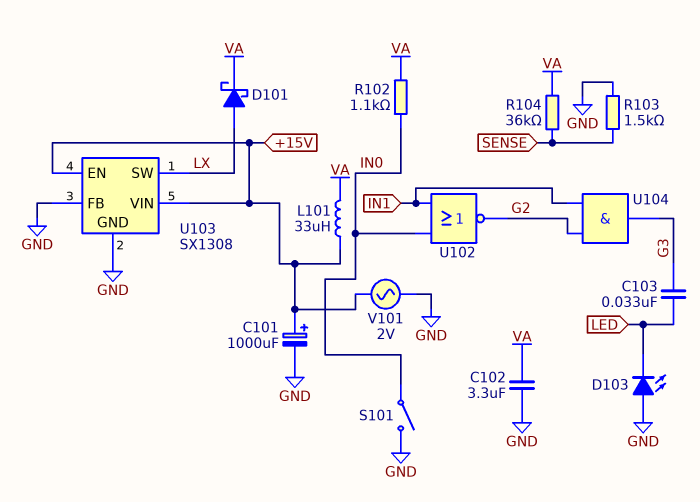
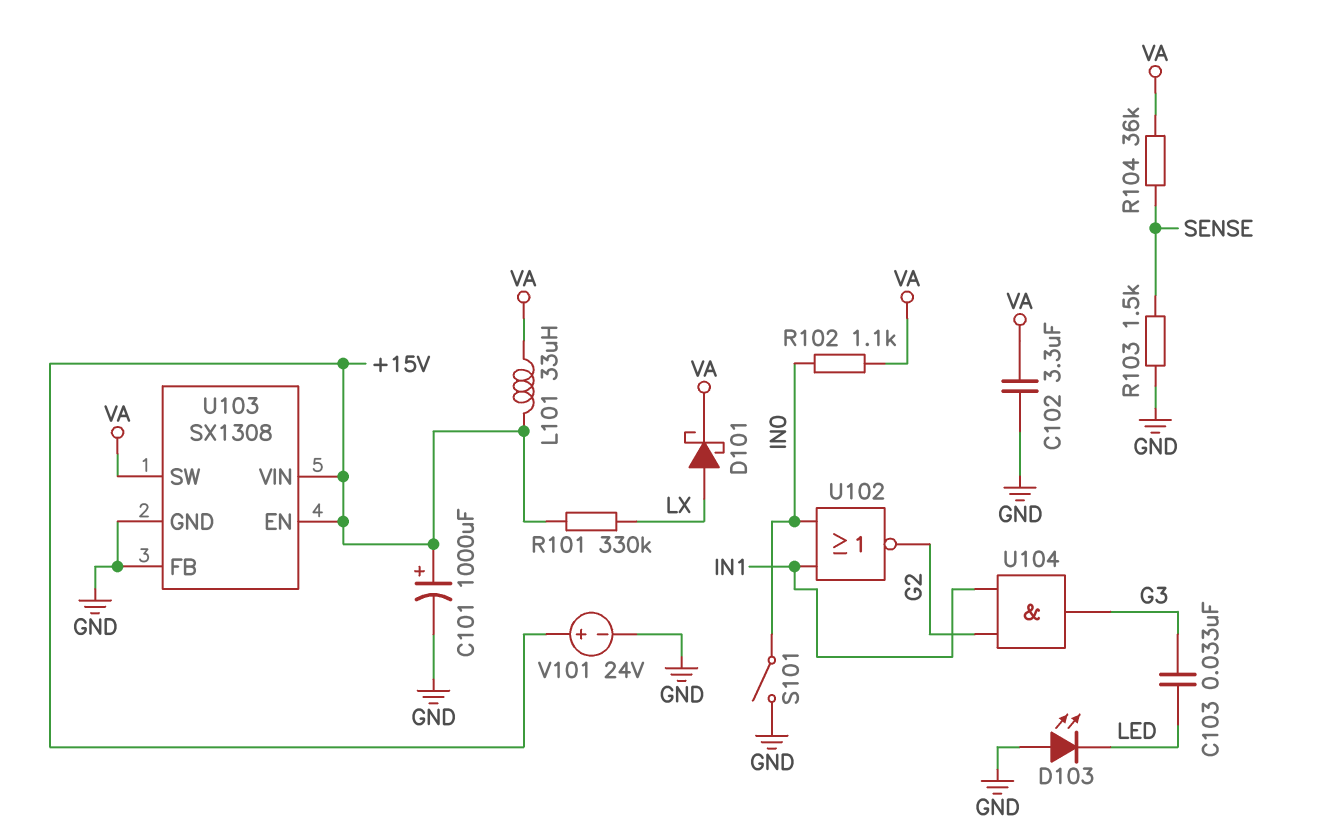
R101: none -> 330k (+15V, LX)
U103 pin SW: LX -> VA
V101: AC 2V (+15V, GND) -> 24V (plus +15V, minus GND)

